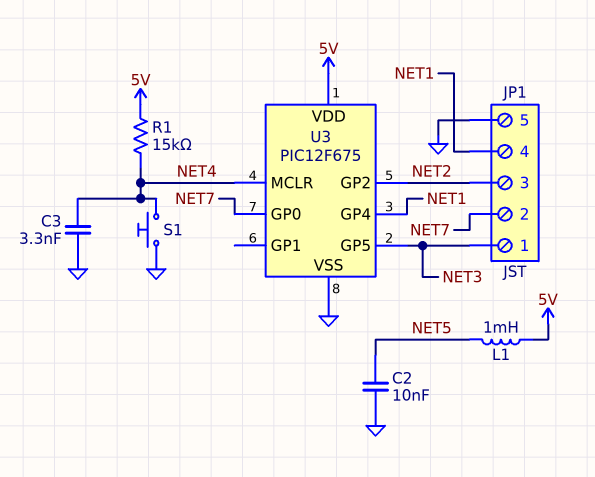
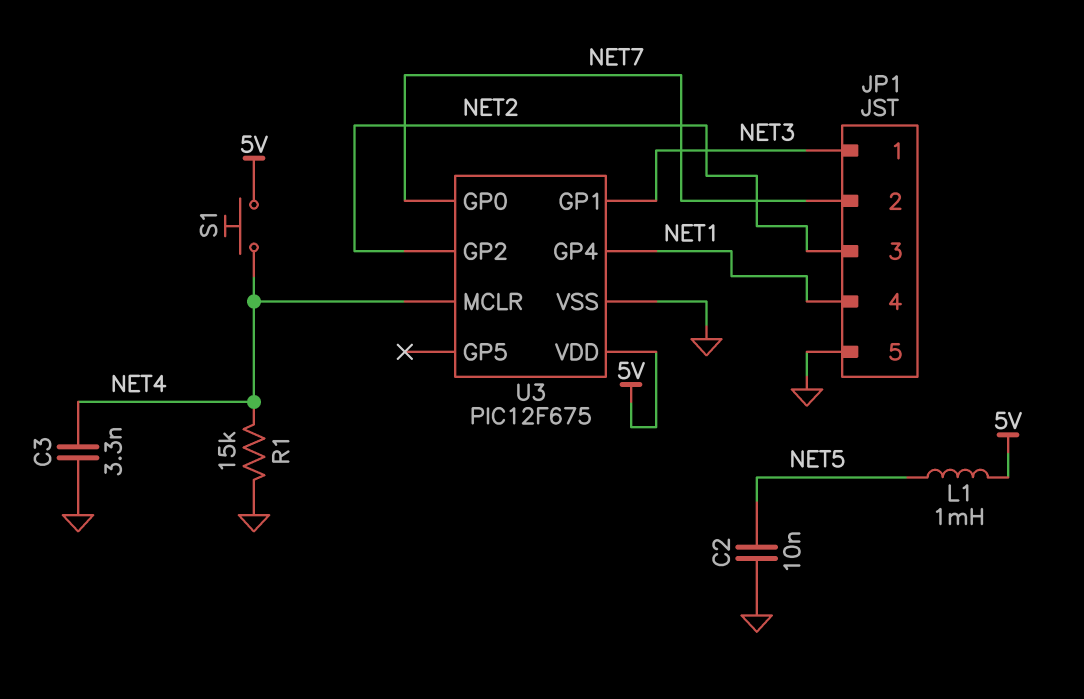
R1: 15k (5V, NET4) -> 15k (GND, NET4)
S1: button (GND, NET4) -> button (5V, NET4)
U3 pin GP1: none -> NET3
U3 pin GP5: NET3 -> none

